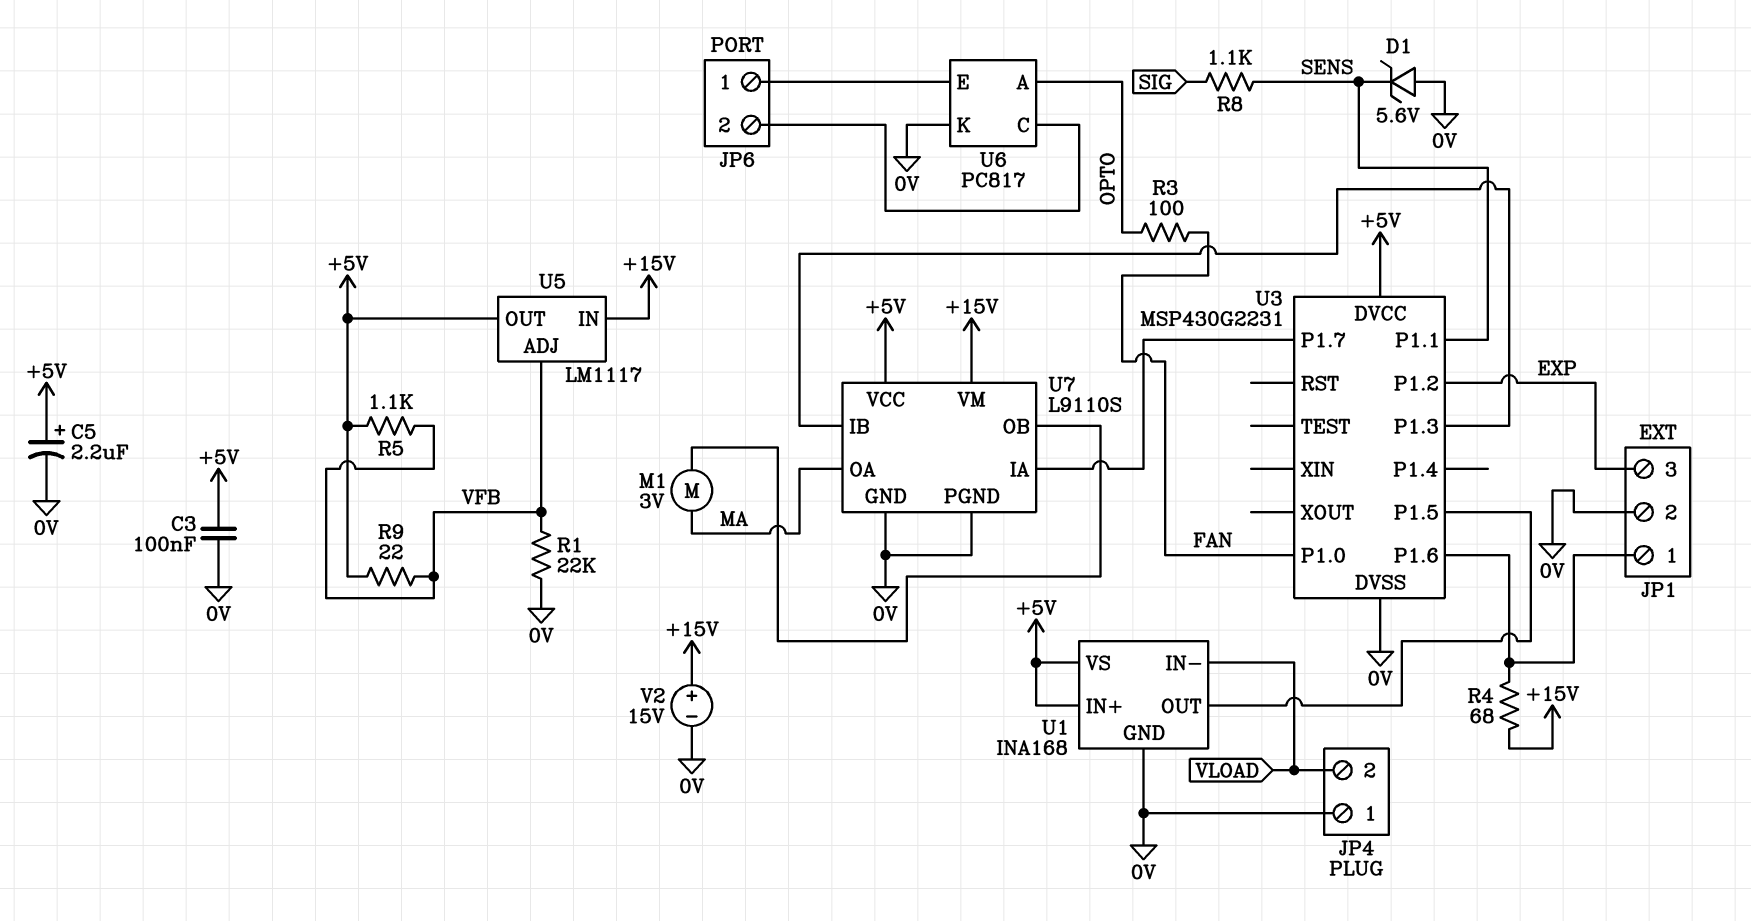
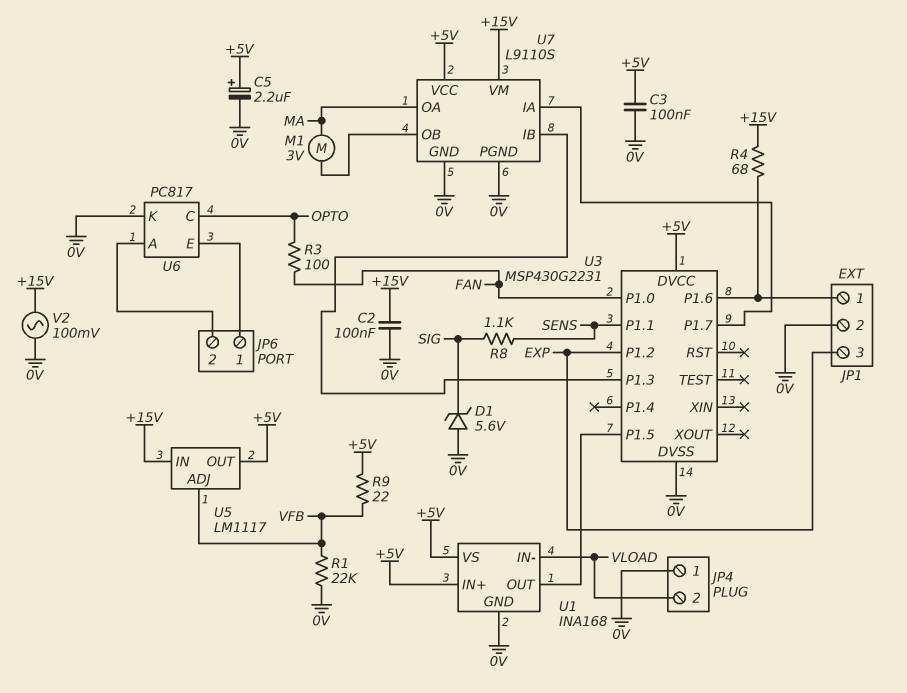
C2: none -> 100nF (+15V, 0V)
D1: zener 5.6V (A 0V, K SENS) -> zener 5.6V (A 0V, K SIG)
R5: 1.1k (+5V, VFB) -> none
U6 pin A: OPTO -> JP6/2
U6 pin C: JP6/2 -> OPTO
V2: 15V (plus +15V, minus 0V) -> AC 100mV (+15V, 0V)

